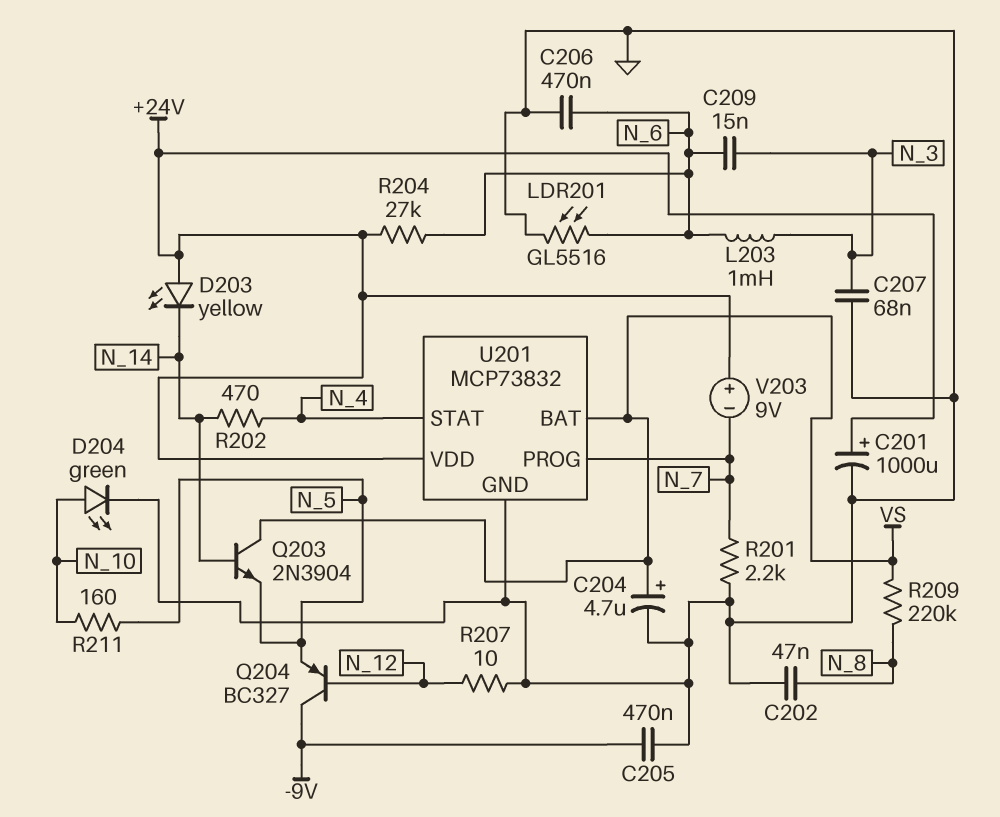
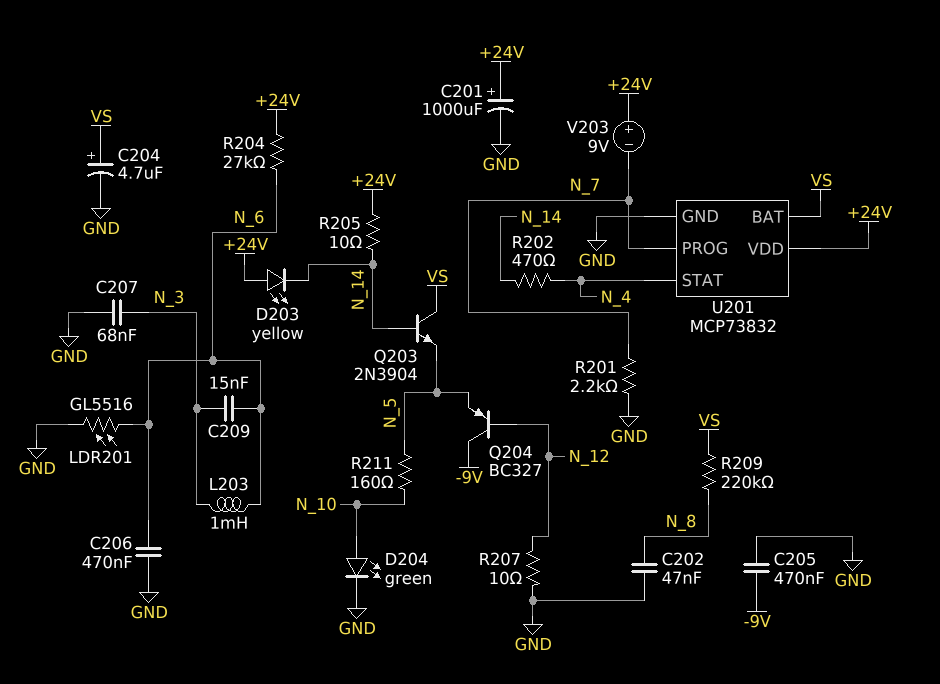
R205: none -> 10 (+24V, N_14)

